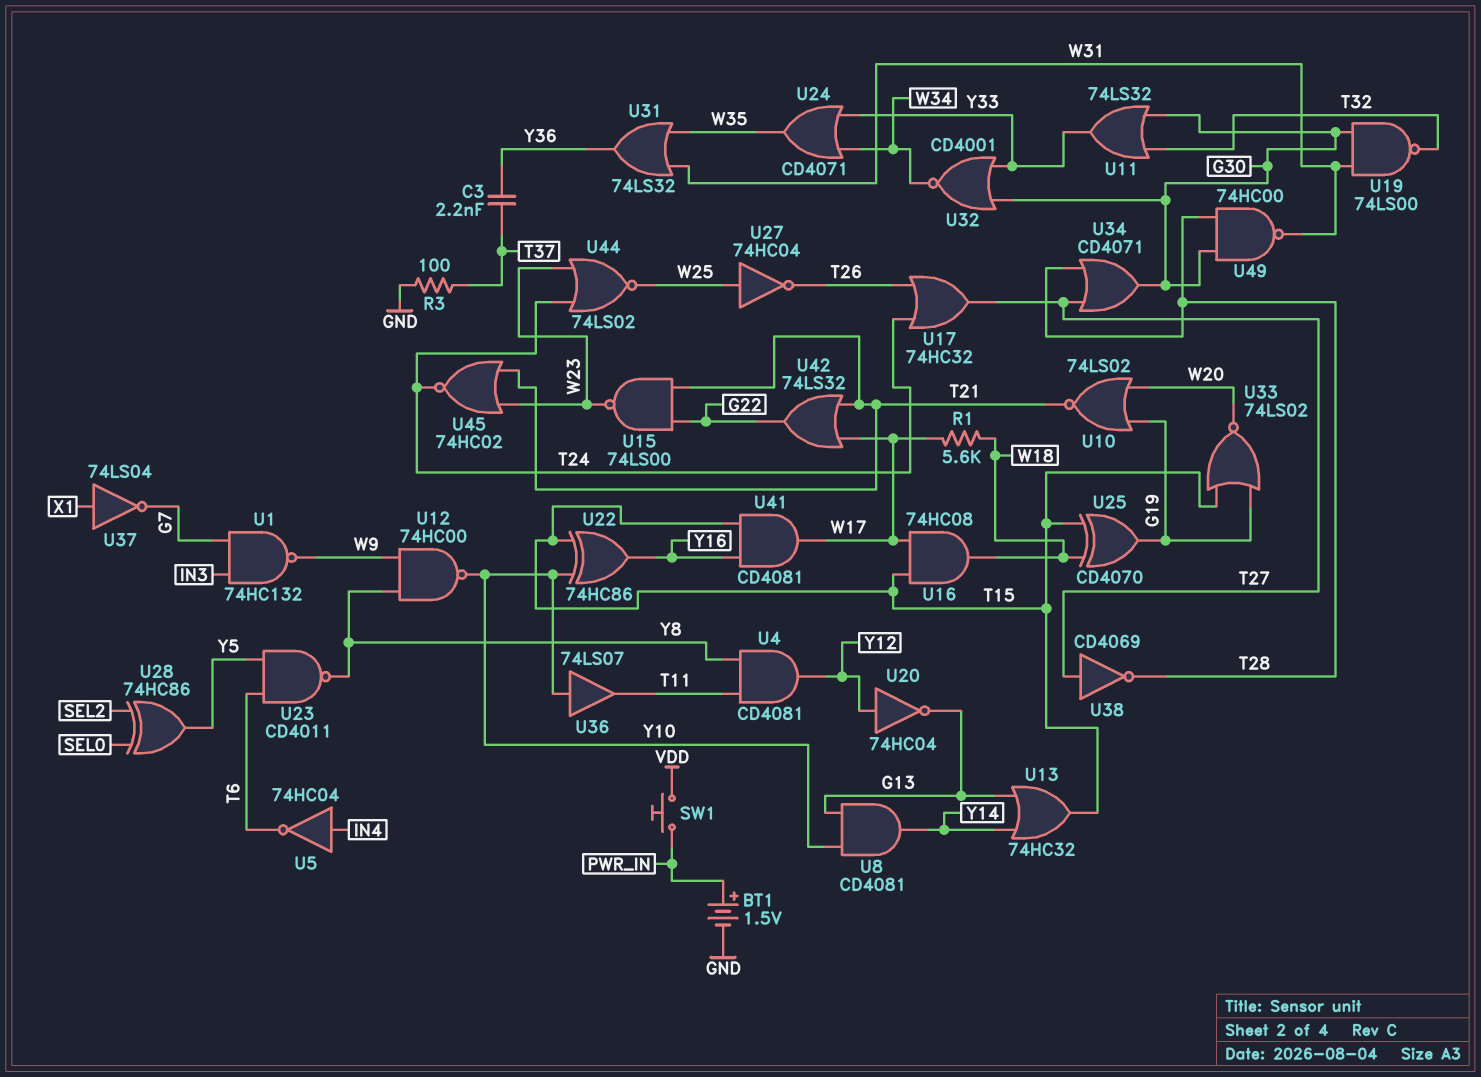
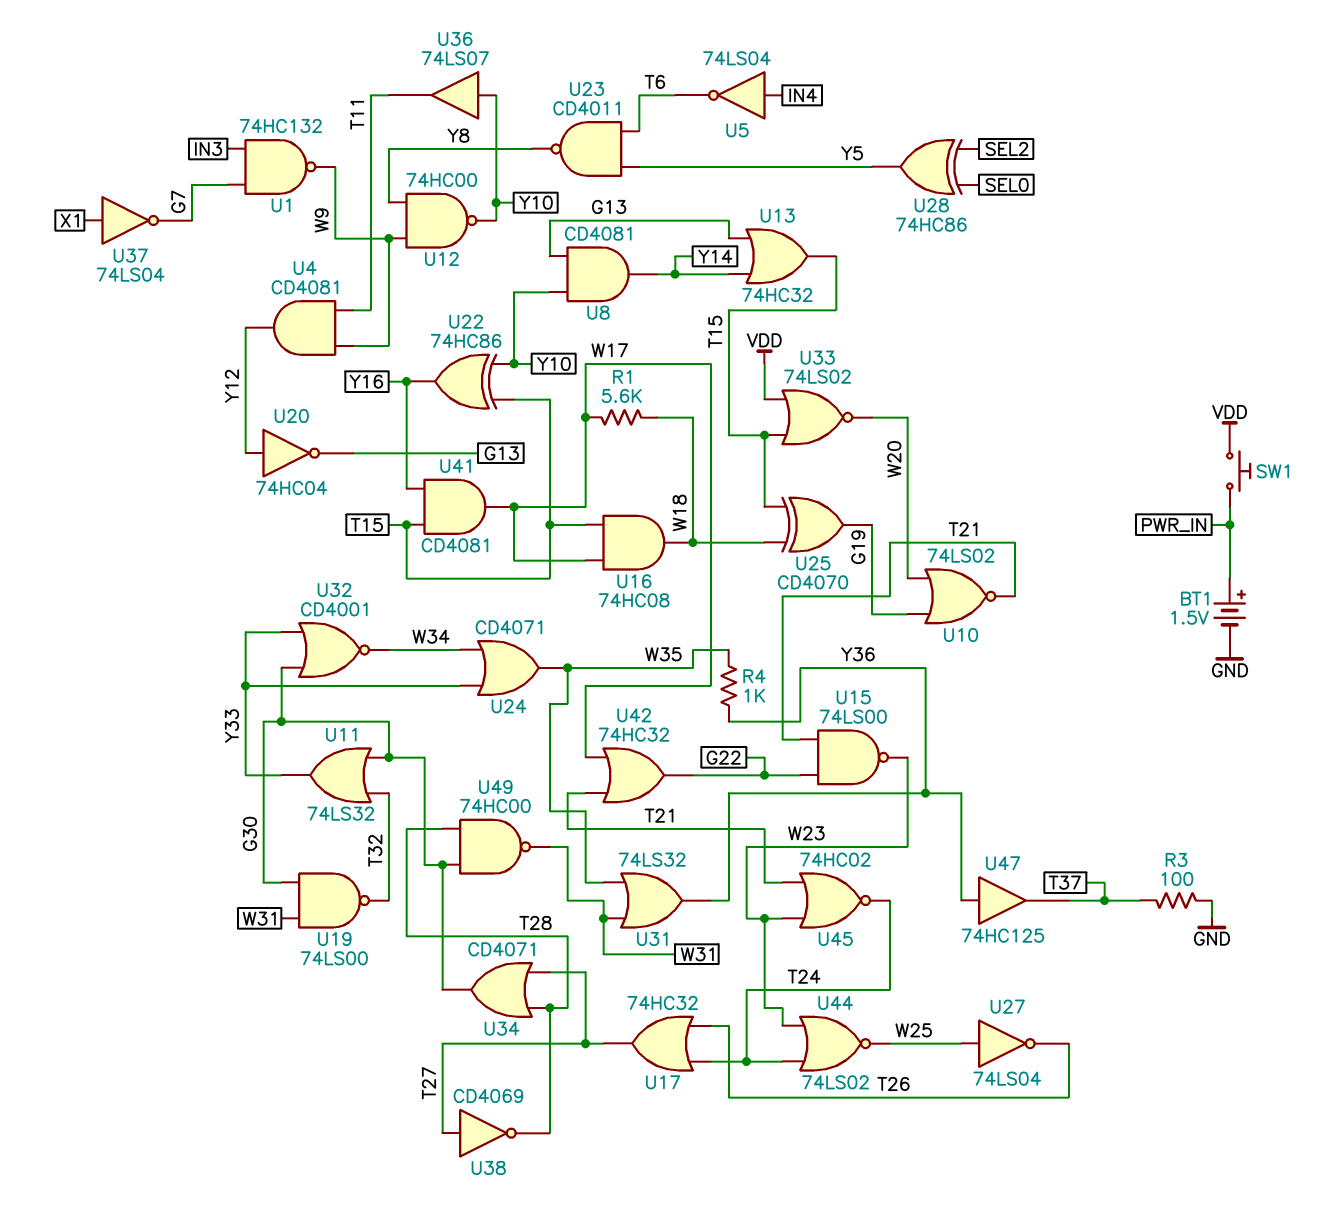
C3: 2.2nF (T37, Y36) -> none
R4: none -> 1k (W35, Y36)
U4: AND CD4081 (in T11, in Y8, out Y12) -> AND CD4081 (in T11, in W9, out Y12)
U5: NOT 74HC04 (in IN4, out T6) -> NOT 74LS04 (in IN4, out T6)
U27: NOT 74HC04 (in W25, out T26) -> NOT 74LS04 (in W25, out T26)
U33: NOR 74LS02 (in G19, in T15, out W20) -> NOR 74LS02 (in T15, in VDD, out W20)
U42: OR 74LS32 (in T21, in W17, out G22) -> OR 74HC32 (in T21, in W17, out G22)
U47: none -> buffer 74HC125 (in Y36, out T37)

